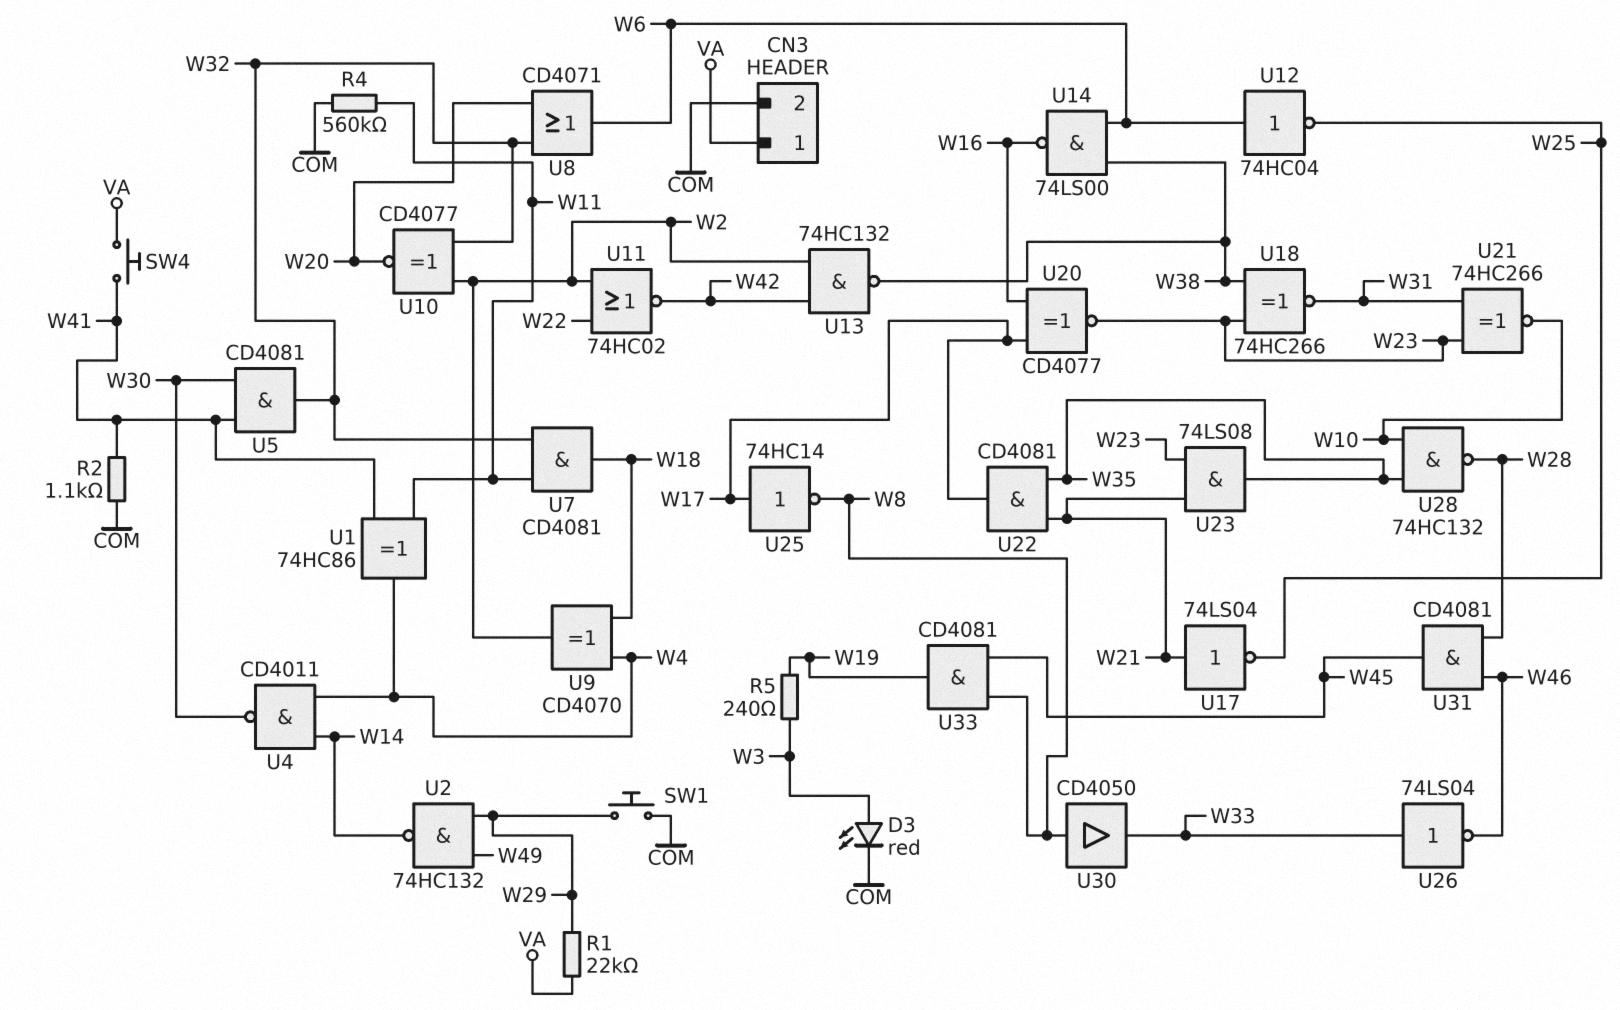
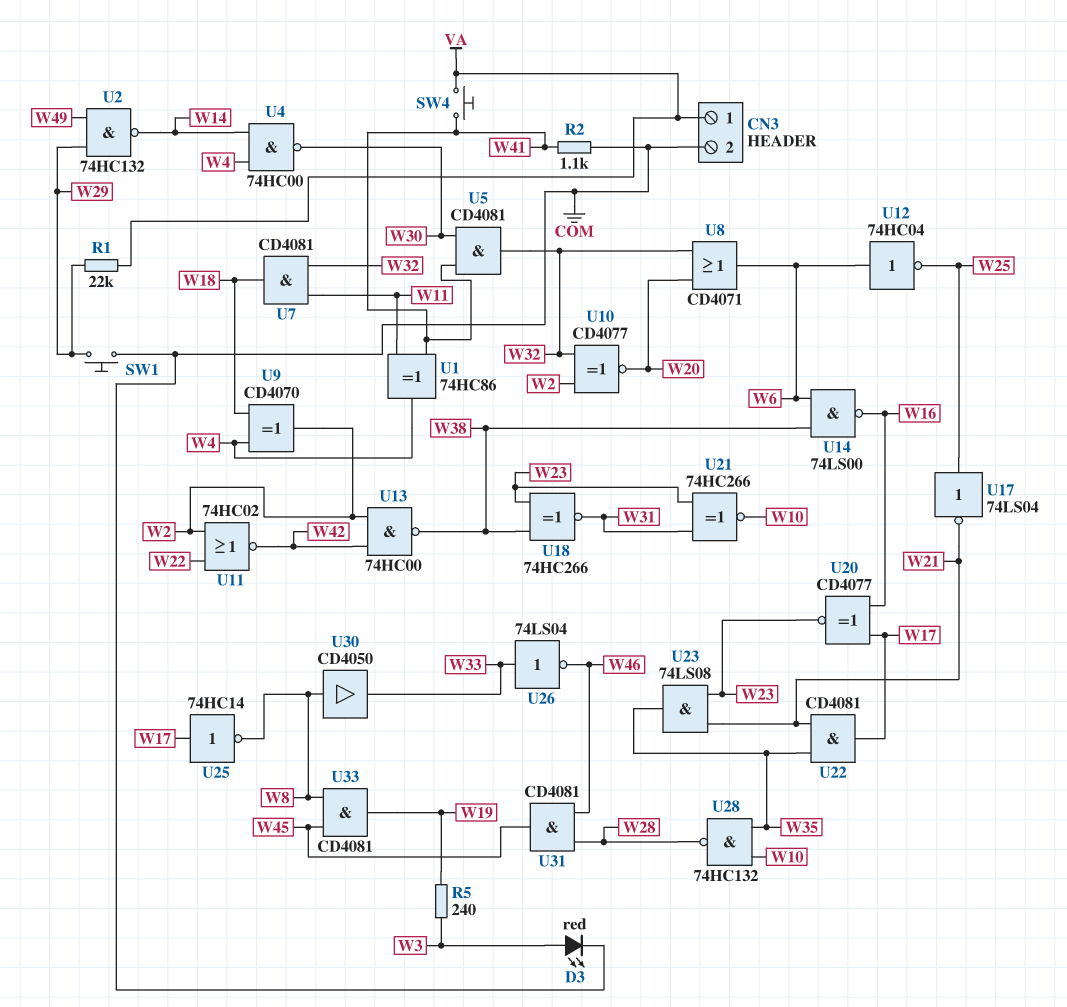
R4: 560k (COM, W11) -> none
U4: NAND CD4011 (in W4, in W14, out W30) -> NAND 74HC00 (in W4, in W14, out W30)
U13: NAND 74HC132 (in W2, in W42, out W38) -> NAND 74HC00 (in W2, in W42, out W38)
U17: NOT 74LS04 (in W21, out W25) -> NOT 74LS04 (in W25, out W21)

